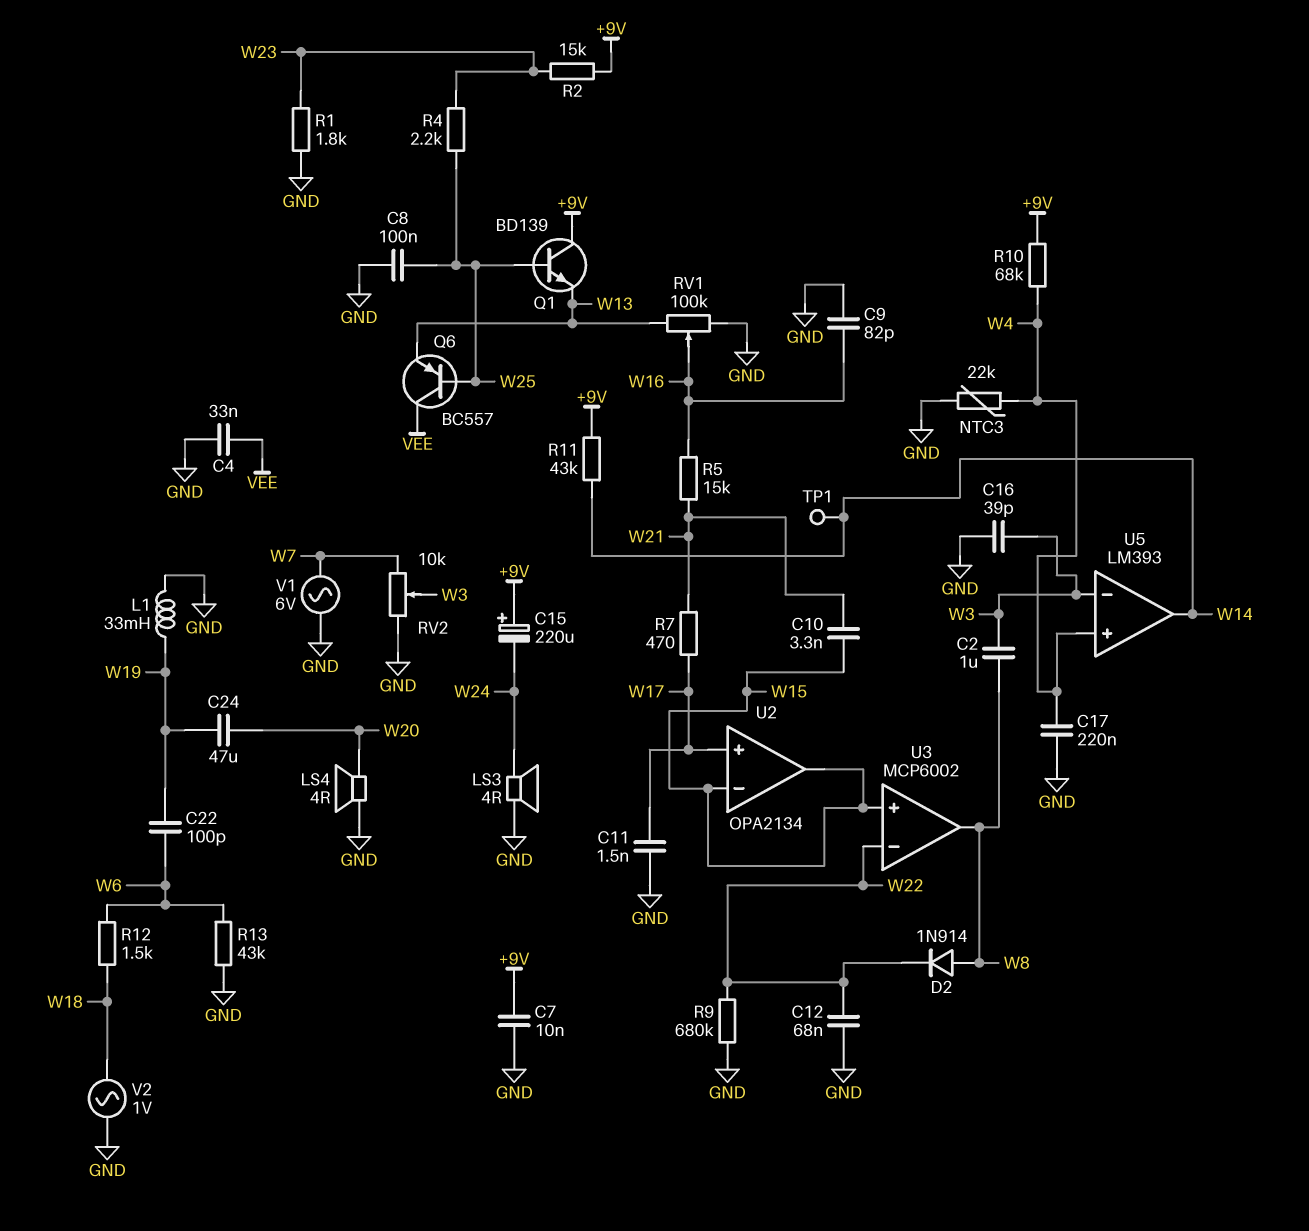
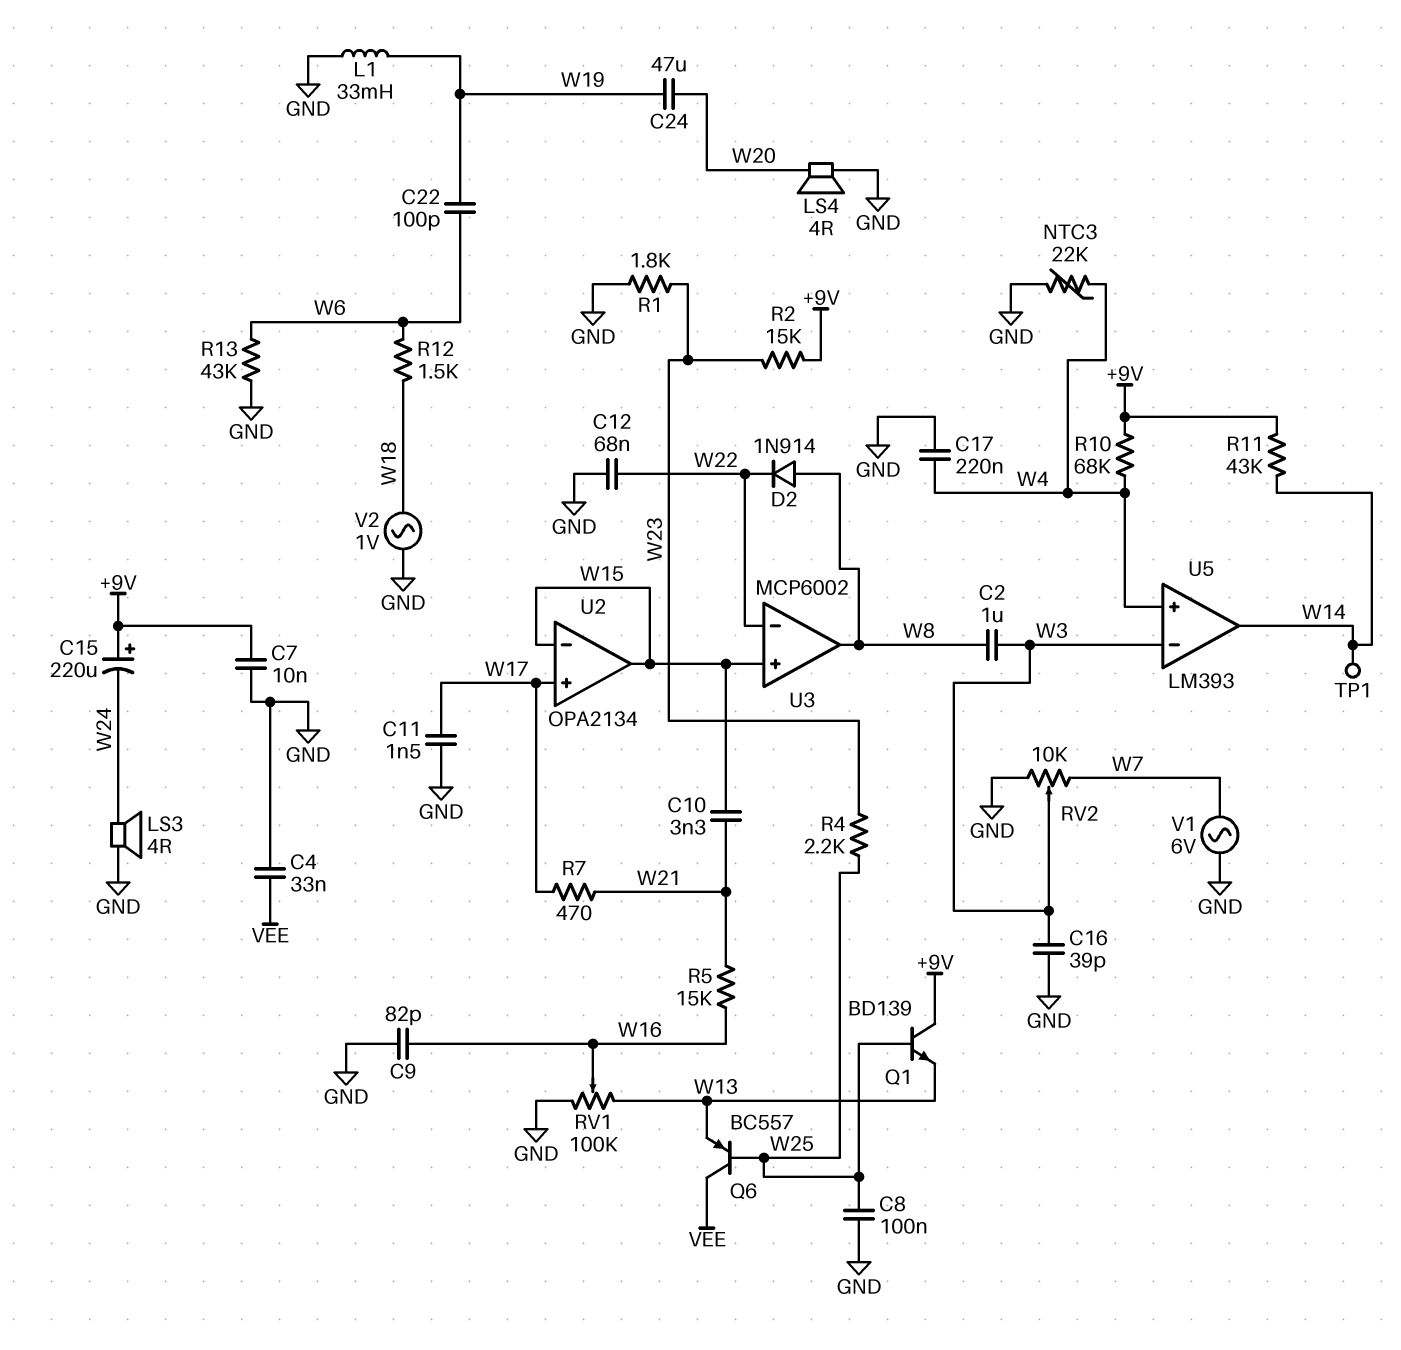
R9: 680k (GND, W22) -> none

